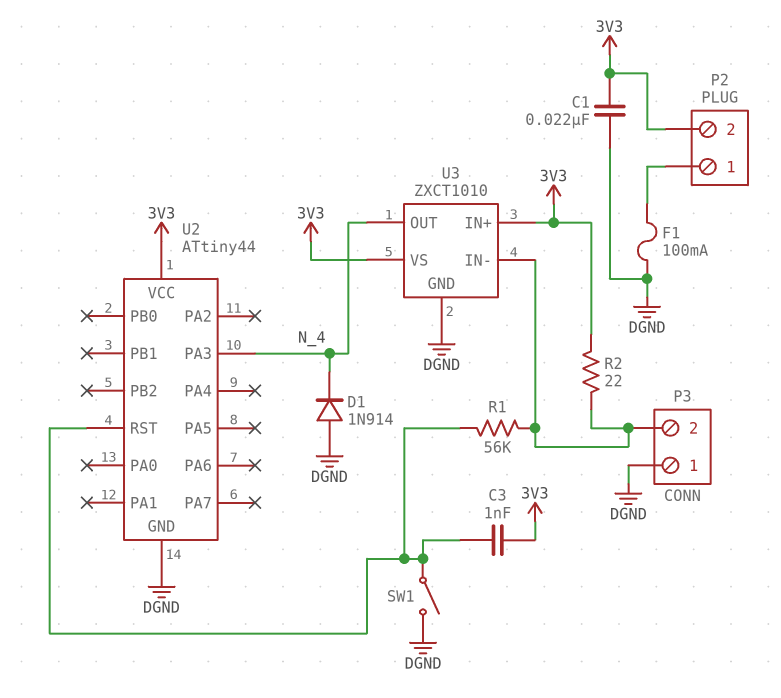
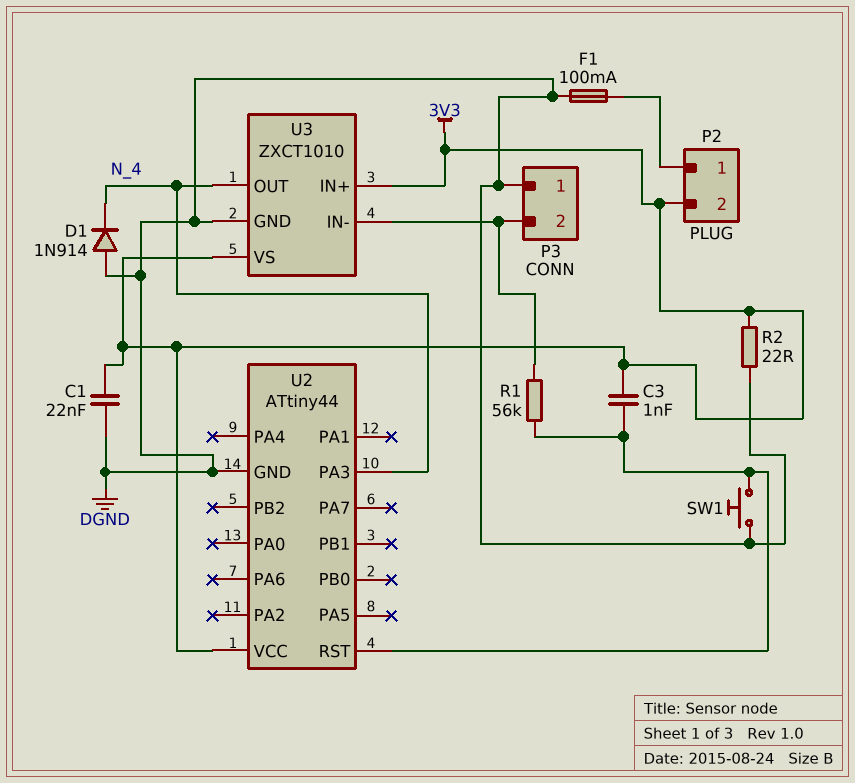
R2: 22 (3V3, P3/2) -> 22 (3V3, DGND)
SW1: switch (DGND, U2/RST) -> button (DGND, U2/RST)

